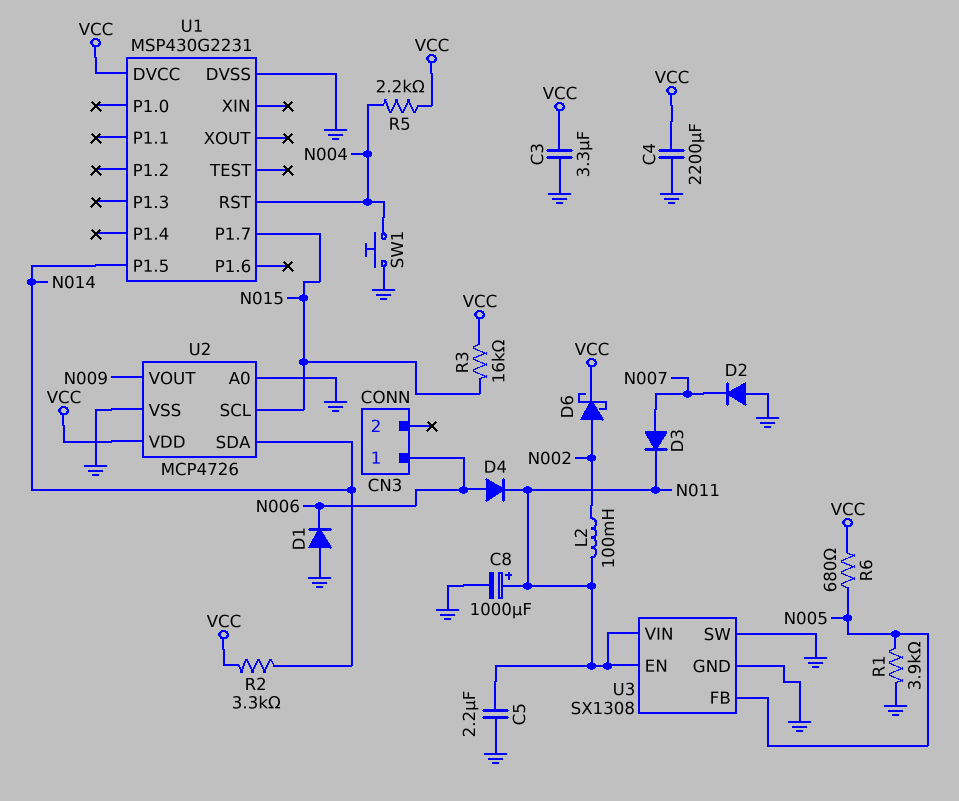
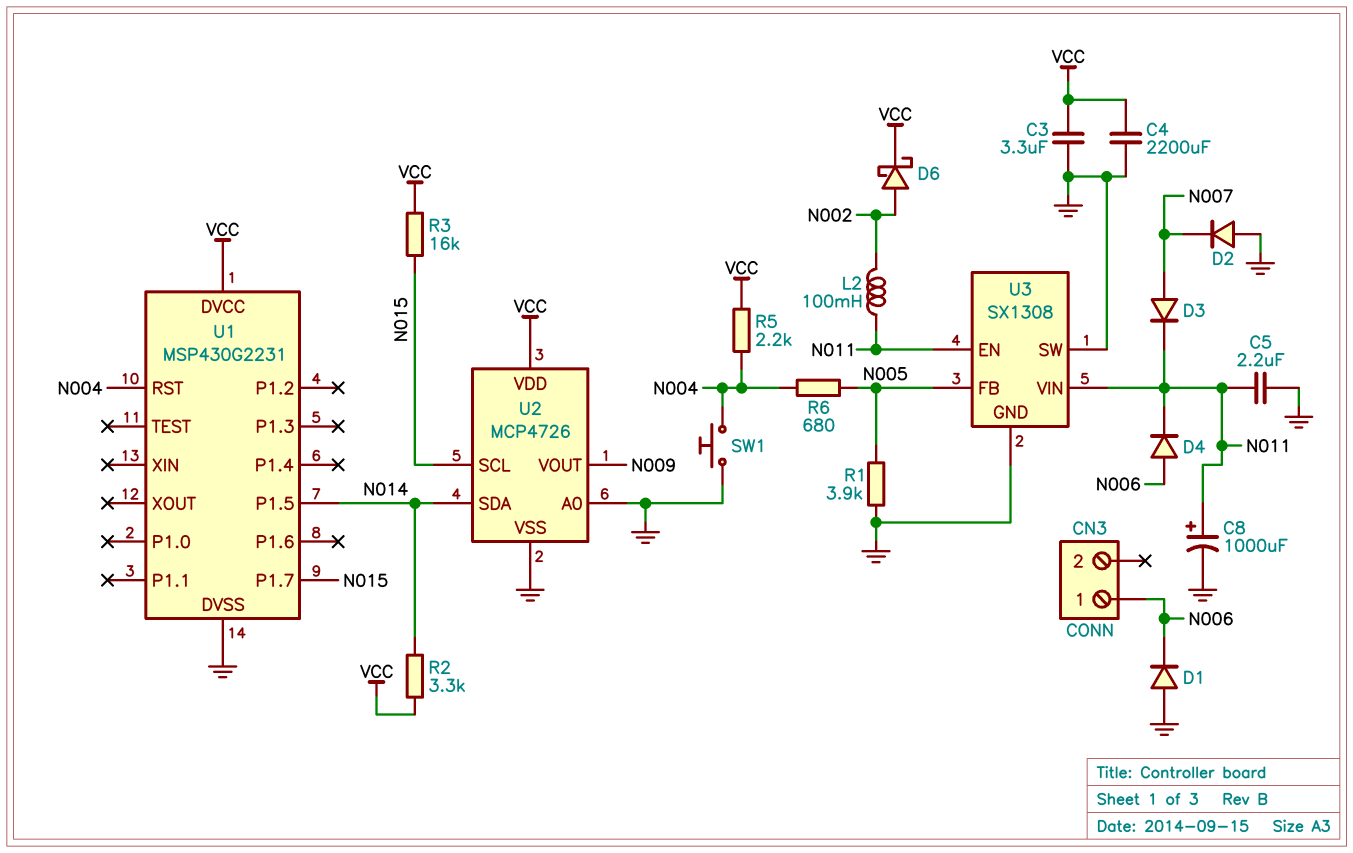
R6: 680 (N005, VCC) -> 680 (N004, N005)

